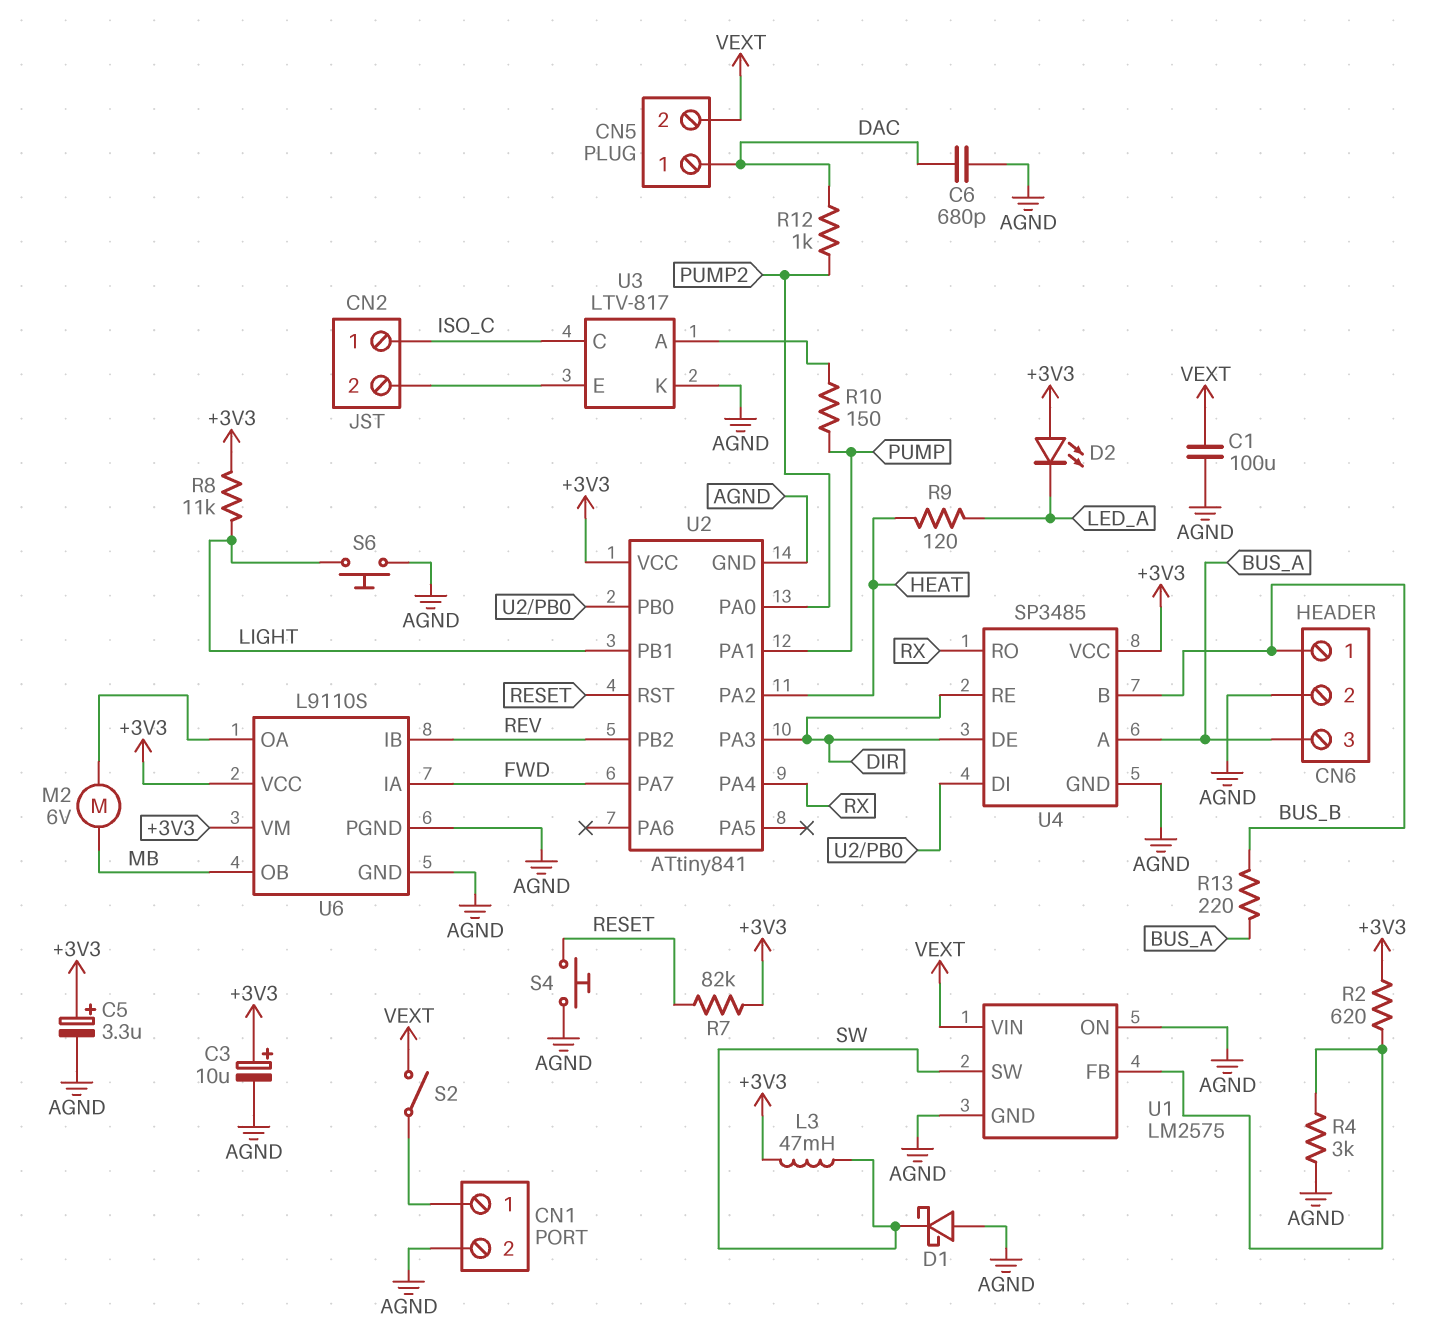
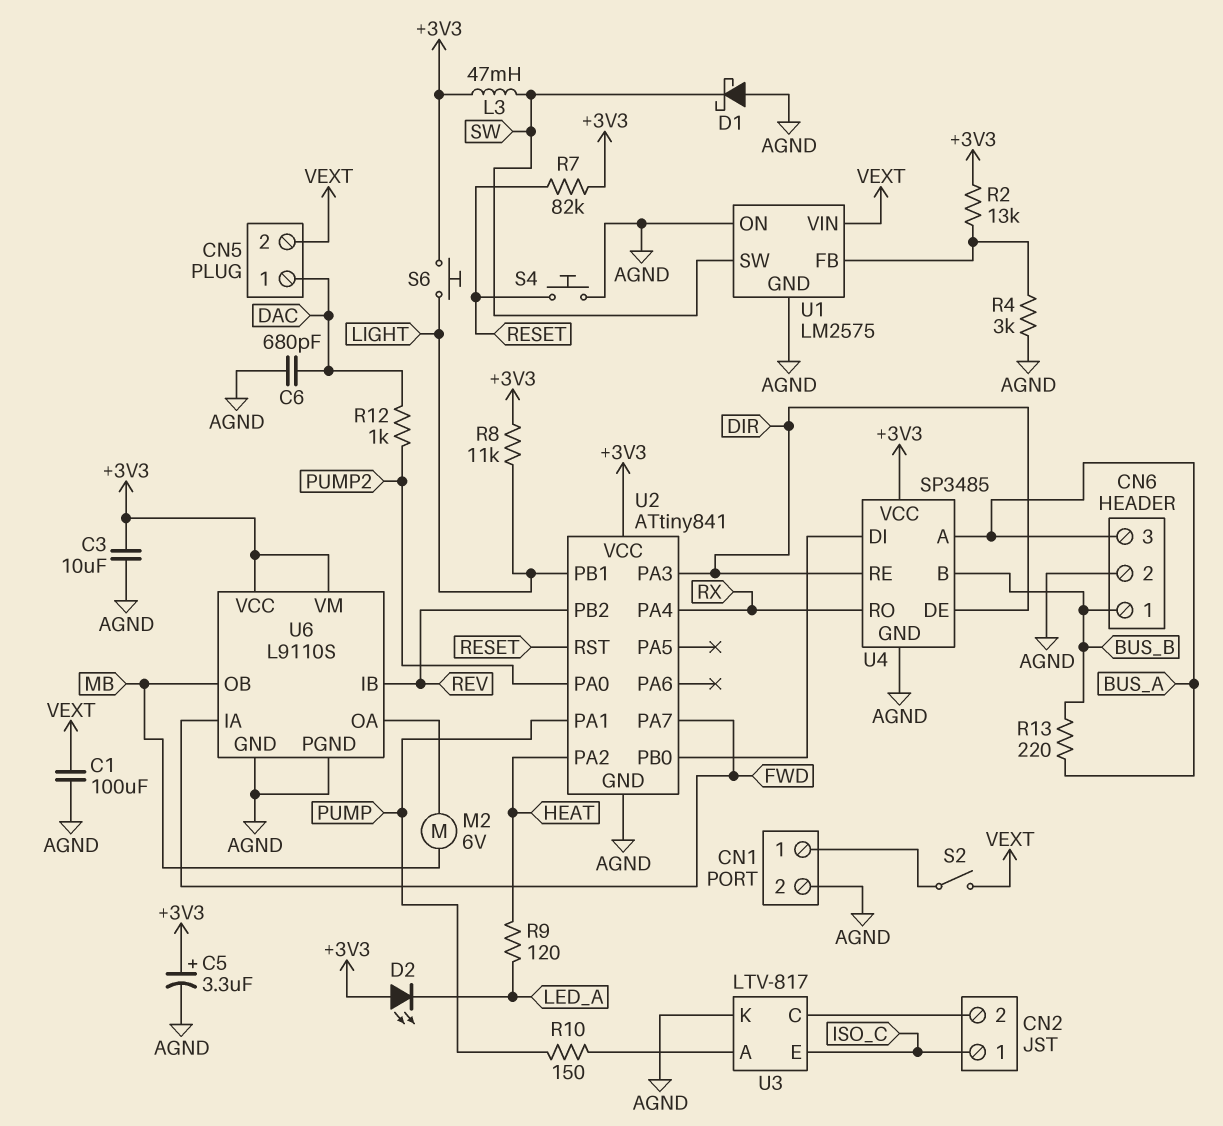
C3: 10uF (plus +3V3, minus AGND) -> 10uF (+3V3, AGND)
R2: 620 (+3V3, U1/FB) -> 13k (+3V3, U1/FB)
S6: button (AGND, LIGHT) -> button (+3V3, LIGHT)
U3 pin C: ISO_C -> CN2/2
U3 pin E: CN2/2 -> ISO_C

